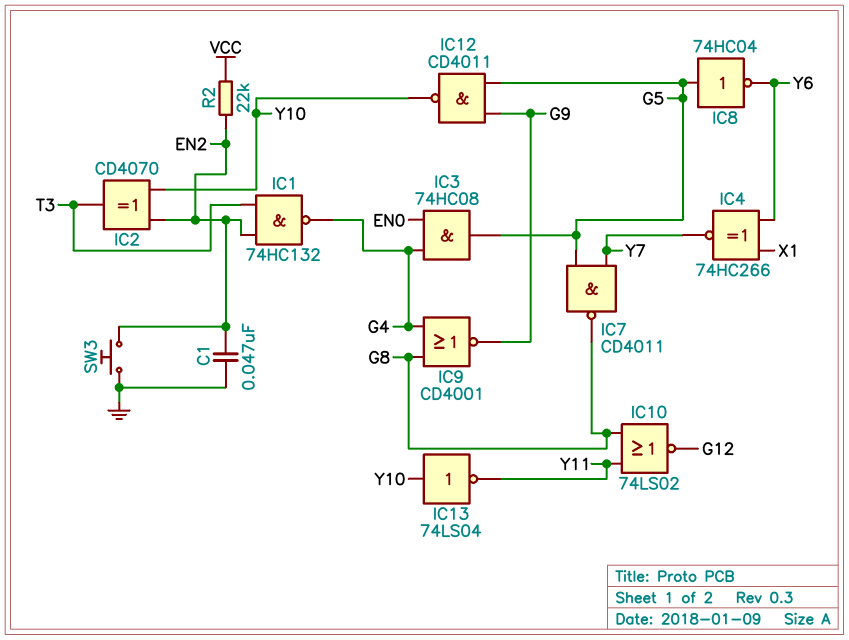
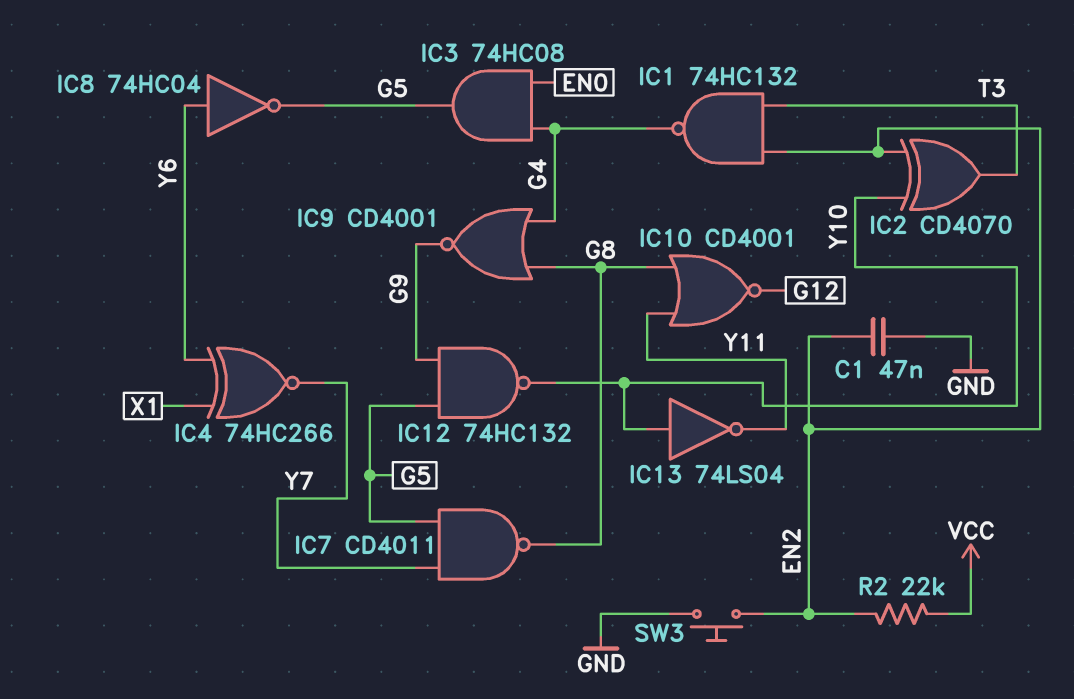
IC8: NOT 74HC04 (in G5, out Y6) -> NOT 74HC04 (in Y6, out G5)
IC10: NOR 74LS02 (in G8, in Y11, out G12) -> NOR CD4001 (in G8, in Y11, out G12)
IC12: NAND CD4011 (in G5, in G9, out Y10) -> NAND 74HC132 (in G5, in G9, out Y10)

